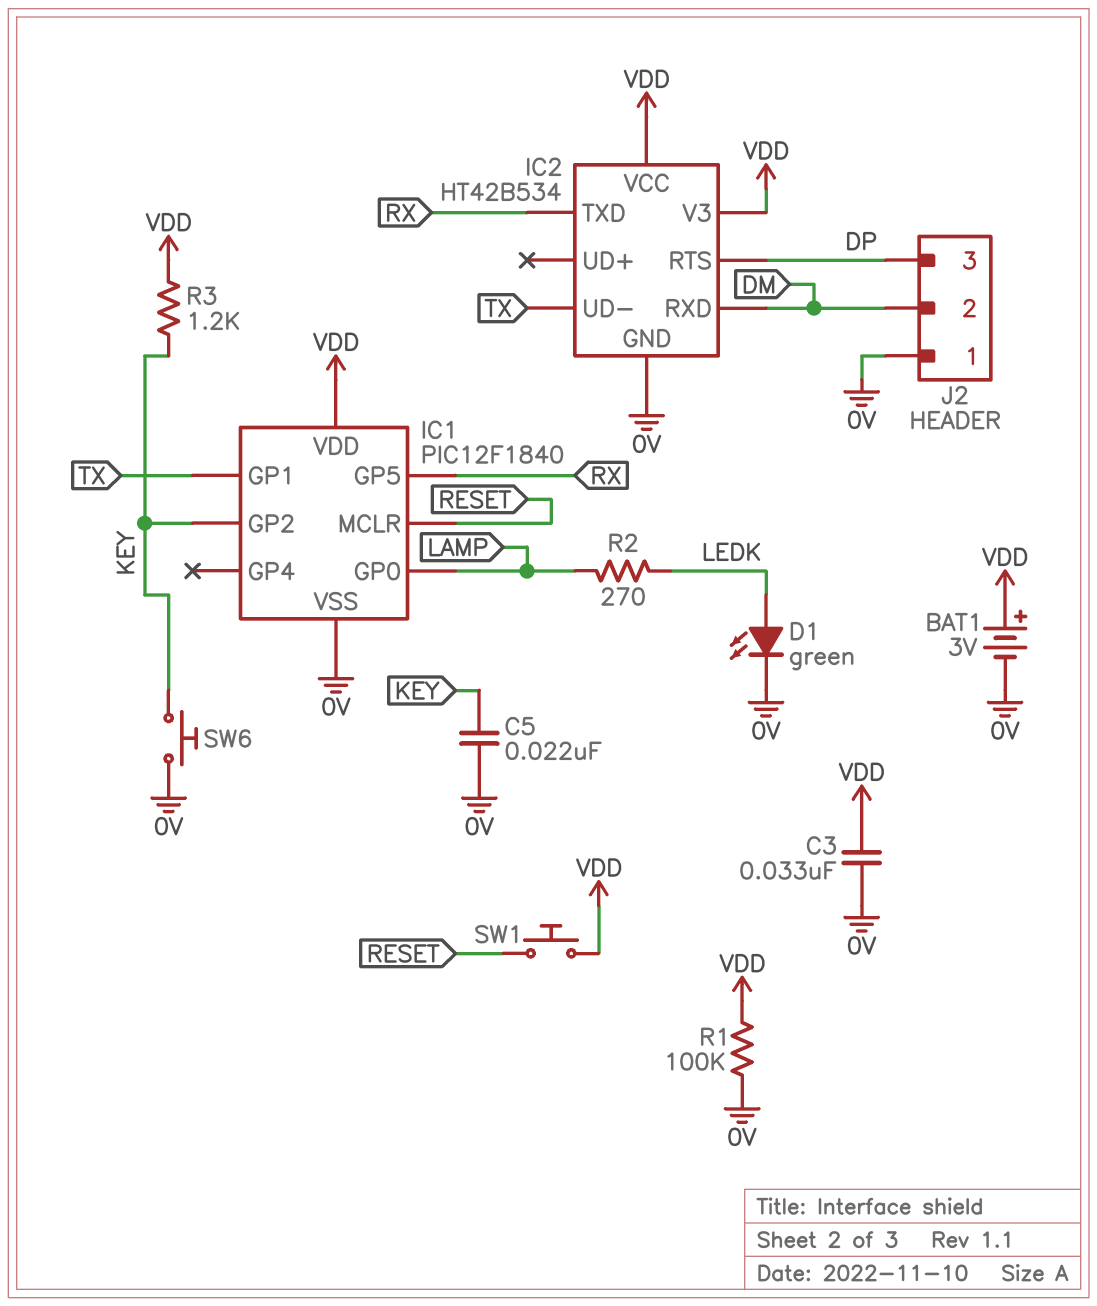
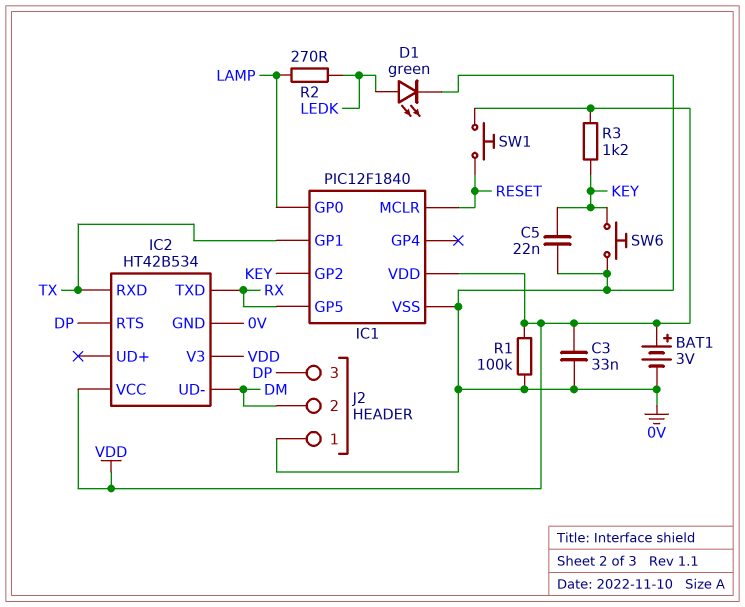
IC2 pin RXD: DM -> TX
IC2 pin UD-: TX -> DM

